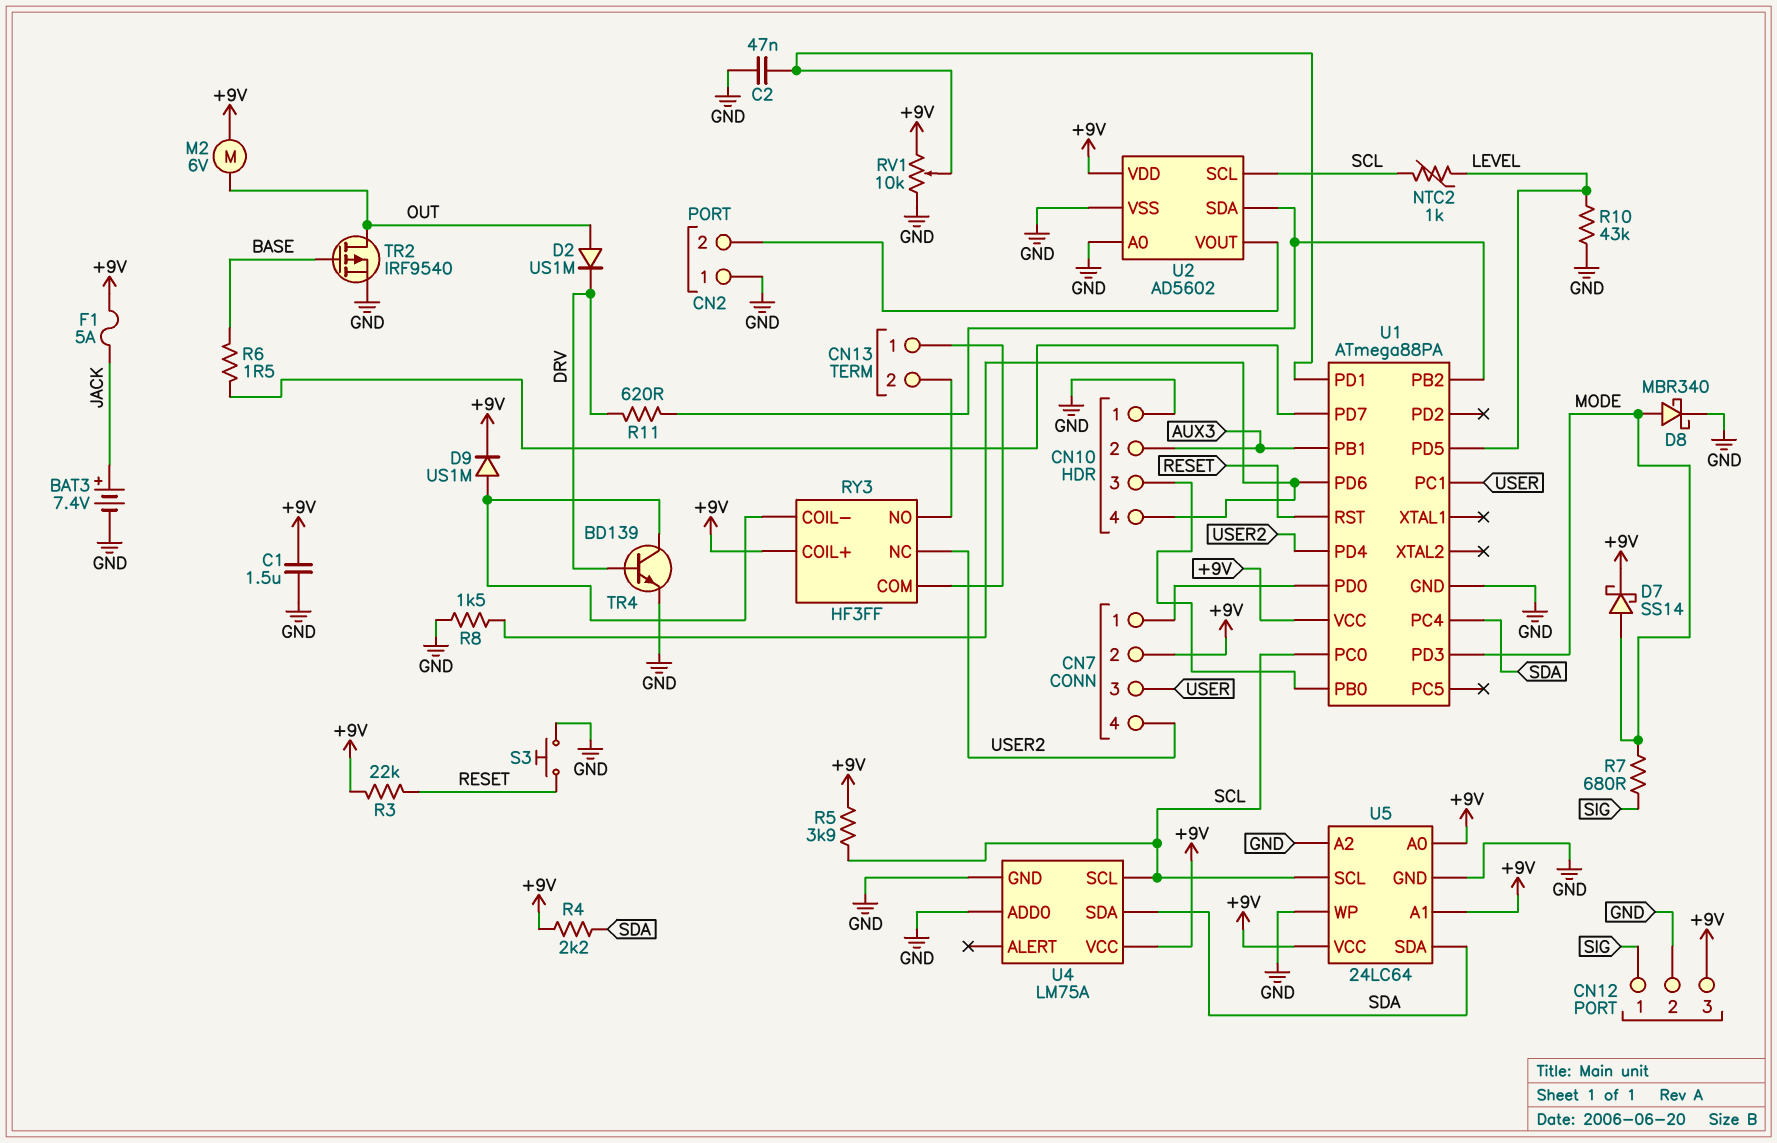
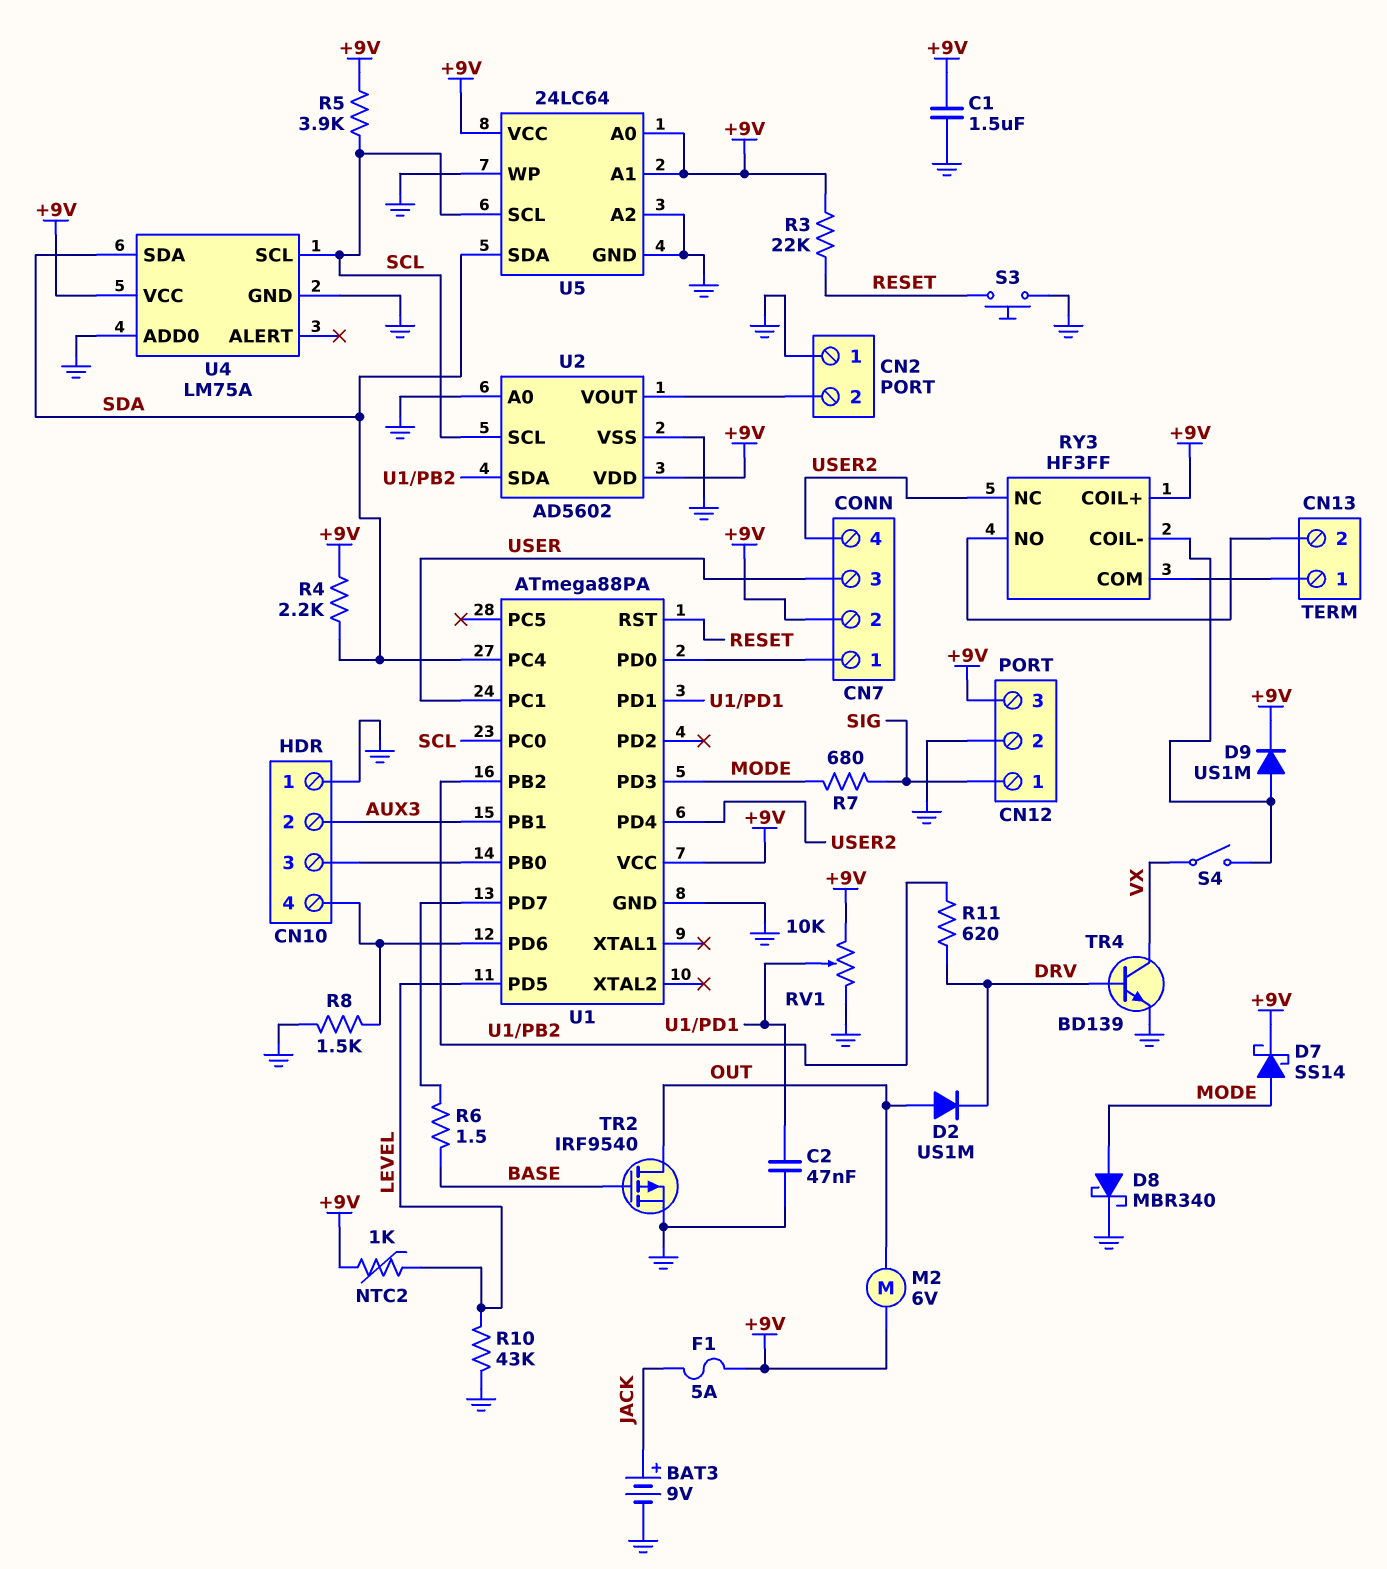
BAT3: 7.4V (plus JACK, minus GND) -> 9V (plus JACK, minus GND)
NTC2: 1k (LEVEL, SCL) -> 1k (+9V, LEVEL)
S4: none -> switch (RY3/COIL-, VX)
TR4: NPN BD139 (B DRV, C RY3/COIL-, E GND) -> NPN BD139 (B DRV, C VX, E GND)

